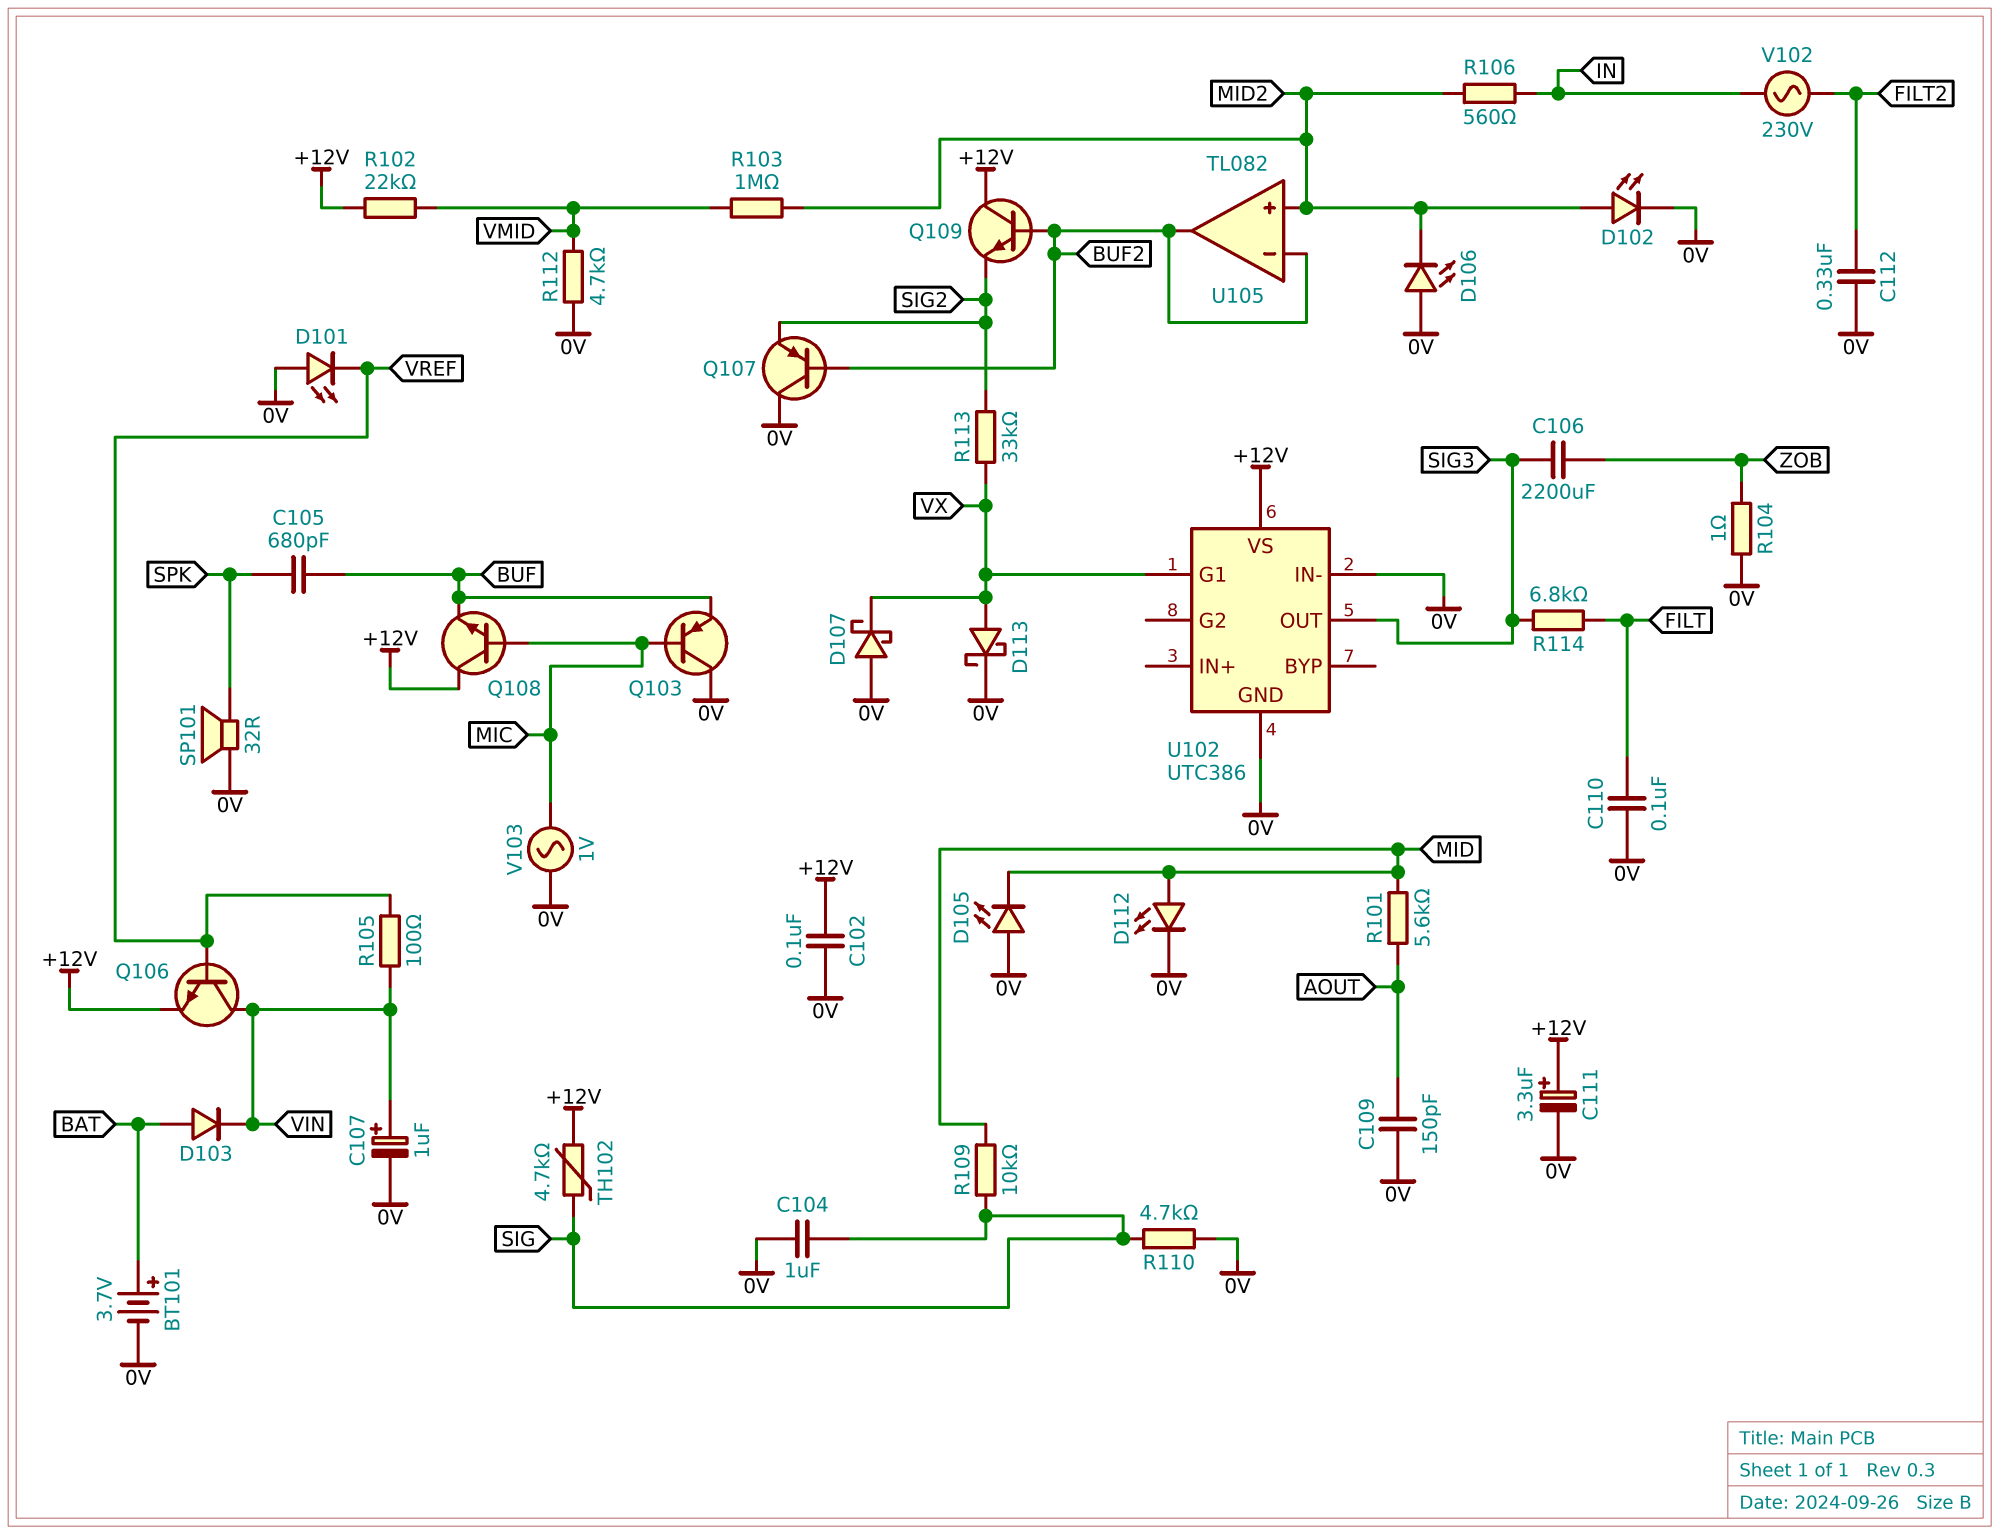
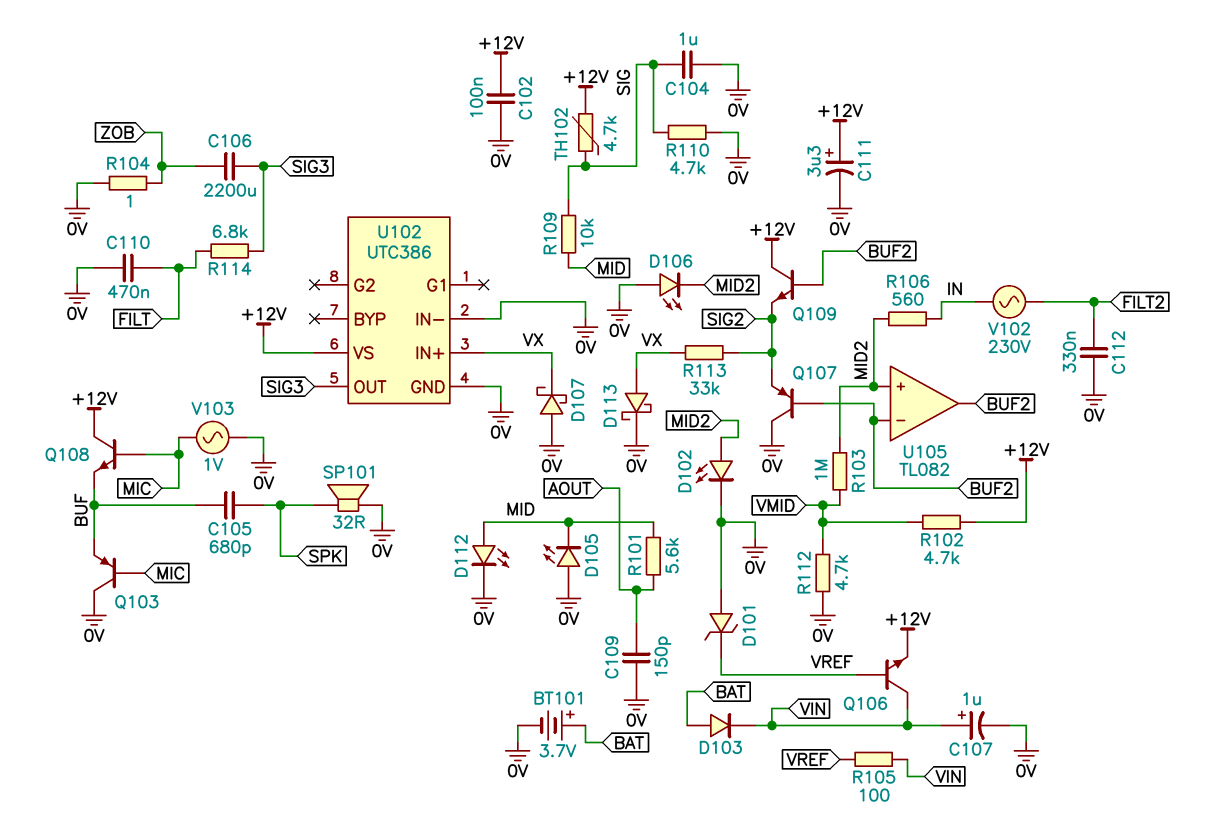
C110: 100nF (0V, FILT) -> 470nF (0V, FILT)
D101: LED (A 0V, K VREF) -> zener (A 0V, K VREF)
R102: 22k (+12V, VMID) -> 4.7k (+12V, VMID)
U102 pin G1: VX -> none
U102 pin IN+: none -> VX

